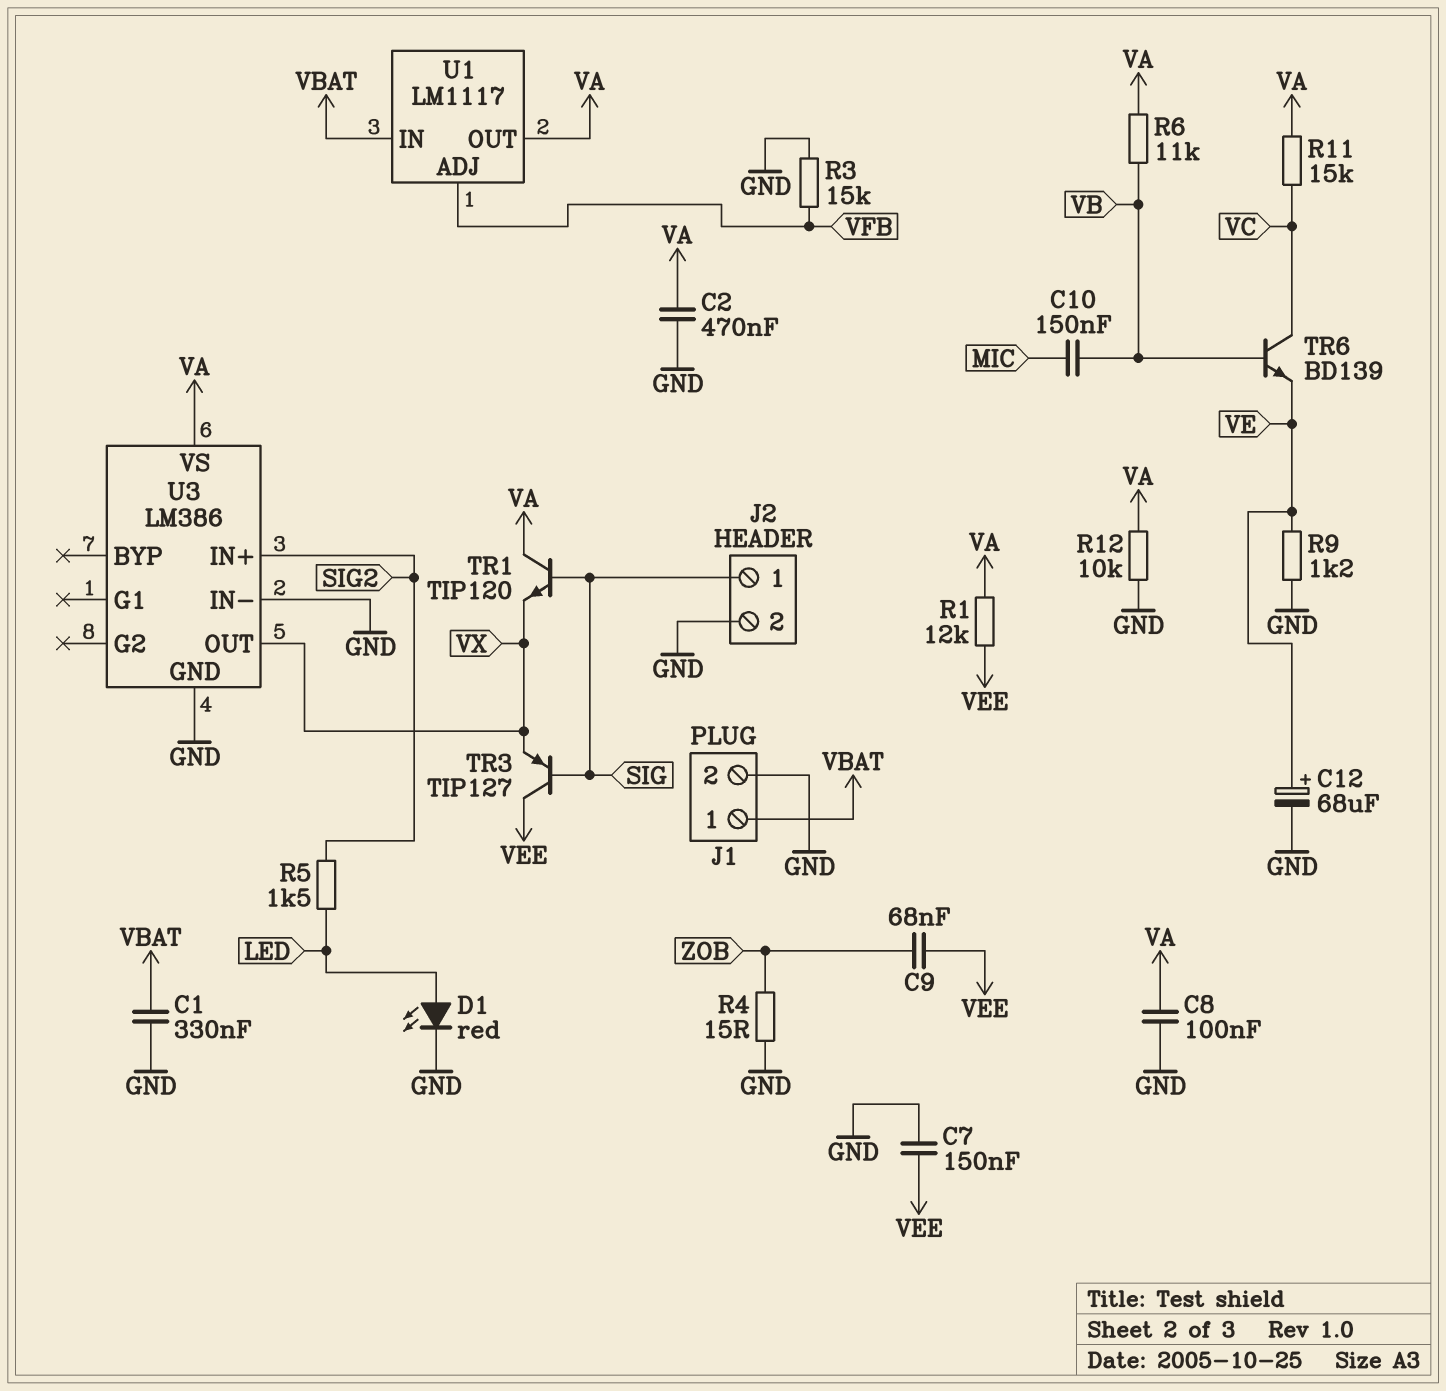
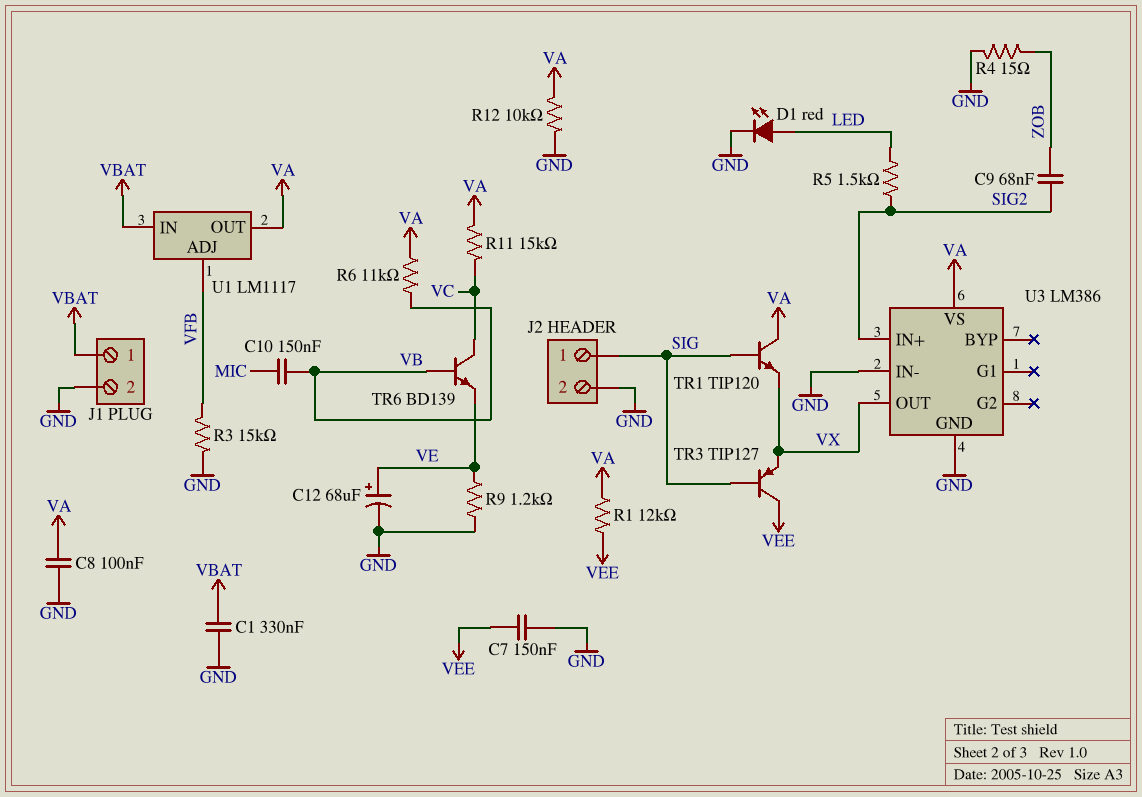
C2: 470nF (GND, VA) -> none
C9: 68nF (VEE, ZOB) -> 68nF (SIG2, ZOB)

